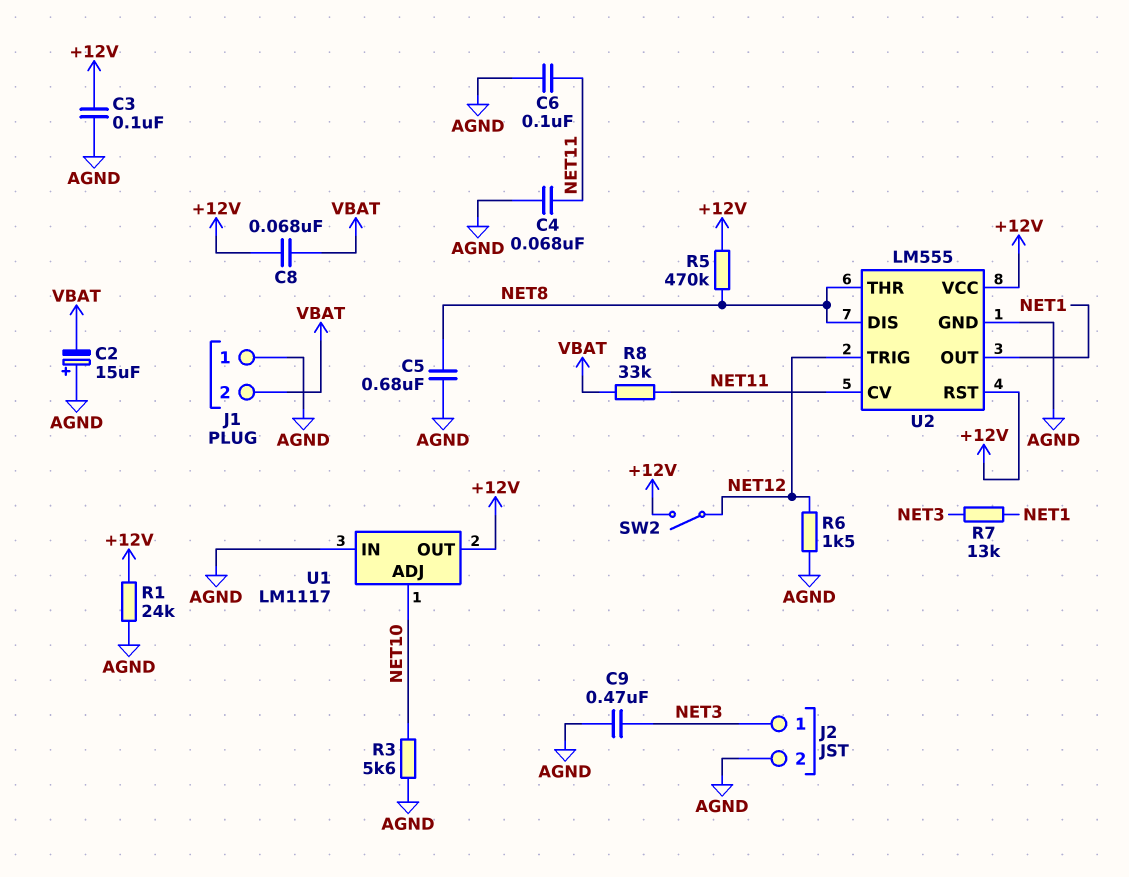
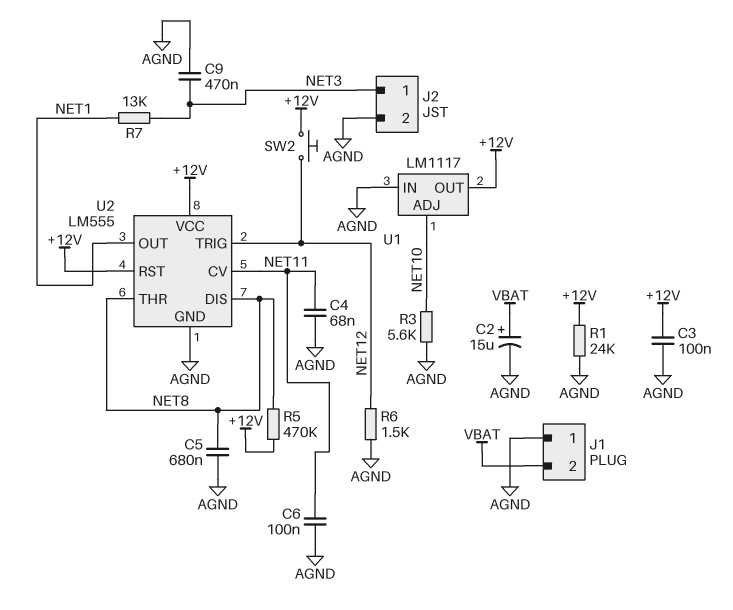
C2: 15uF (plus AGND, minus VBAT) -> 15uF (plus VBAT, minus AGND)
C8: 68nF (+12V, VBAT) -> none
R8: 33k (NET11, VBAT) -> none
SW2: switch (+12V, NET12) -> button (+12V, NET12)

